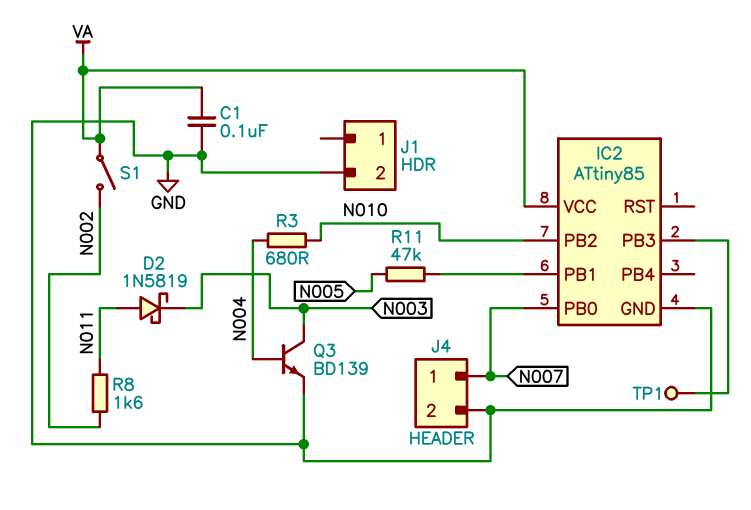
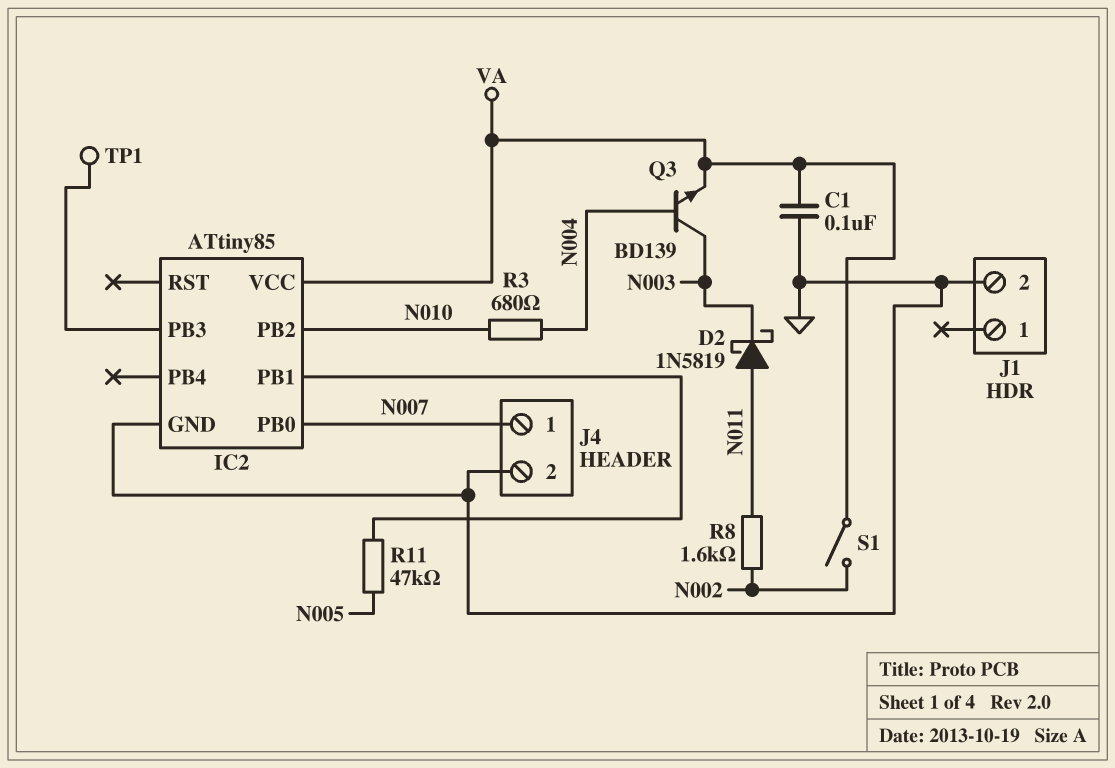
Q3: NPN BD139 (B N004, C N003, E GND) -> NPN BD139 (B N004, C N003, E VA)

